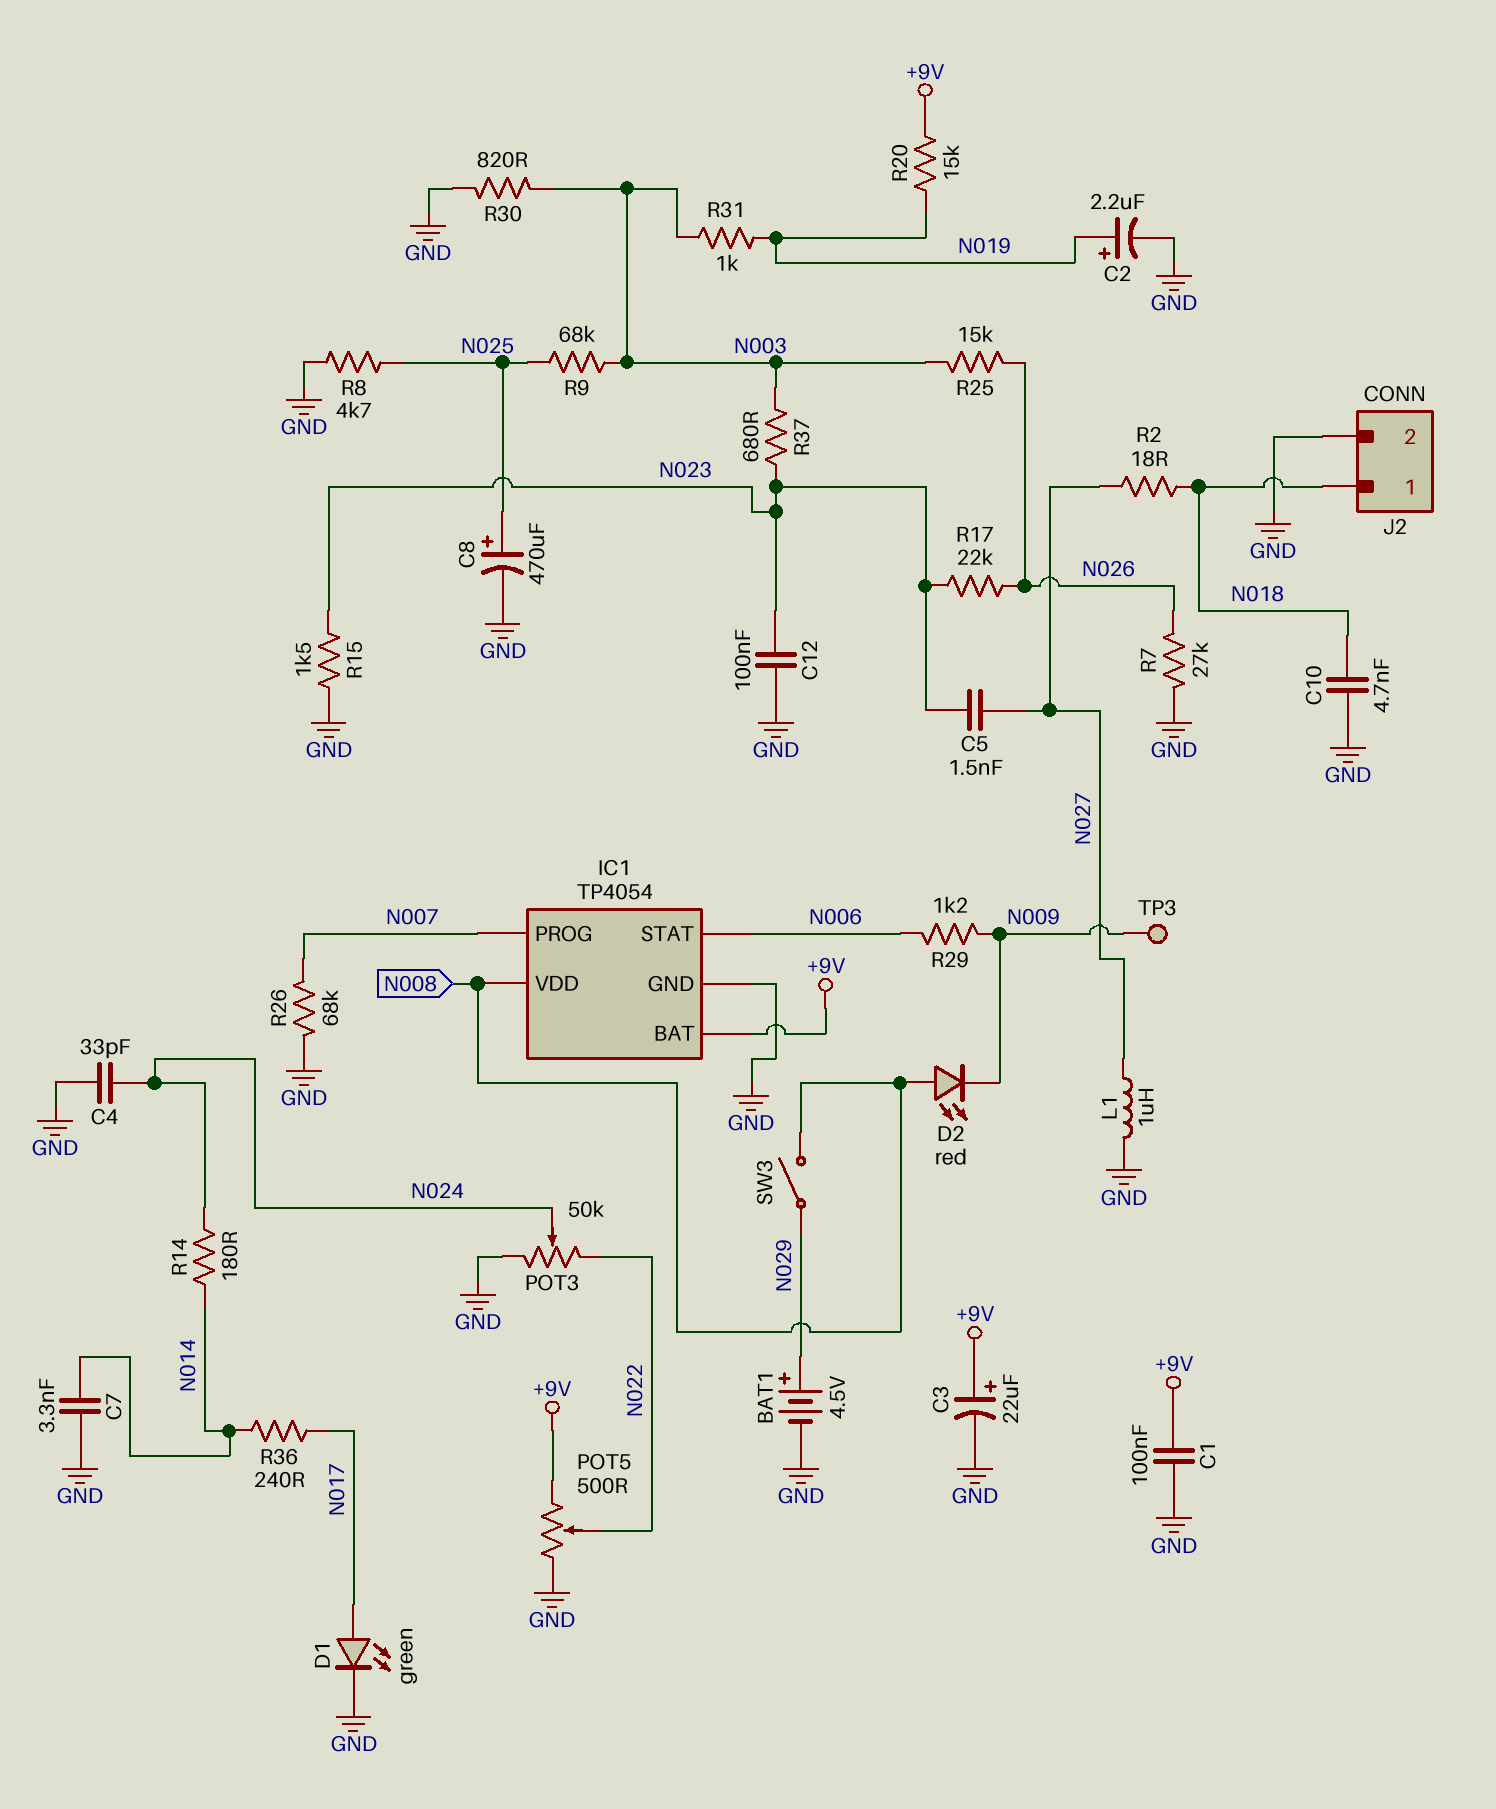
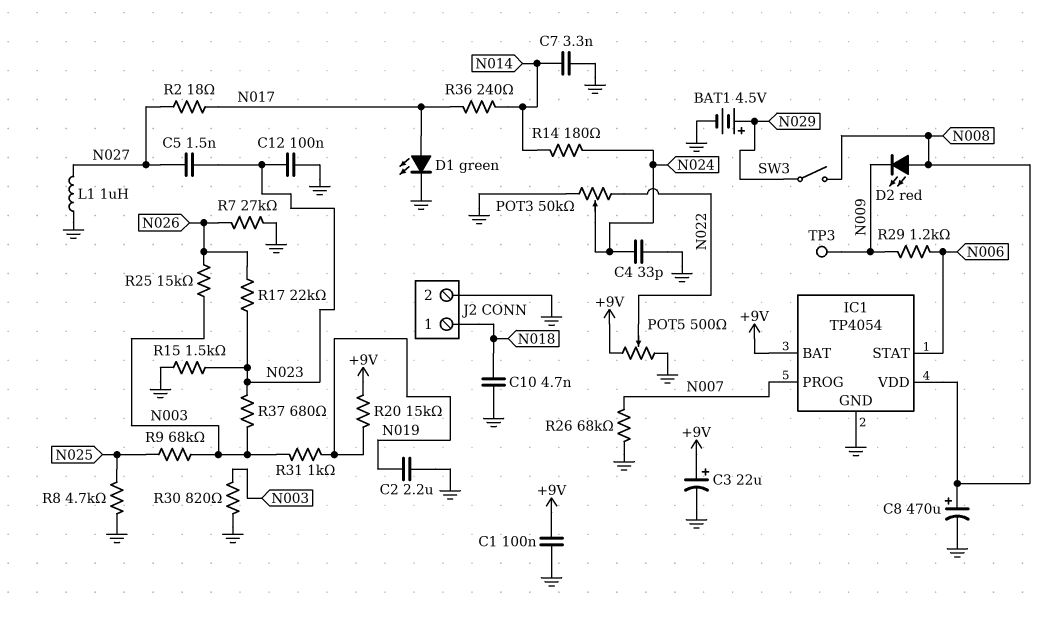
C2: 2.2uF (plus N019, minus GND) -> 2.2uF (GND, N019)
C8: 470uF (plus N025, minus GND) -> 470uF (plus N008, minus GND)
R2: 18 (N018, N027) -> 18 (N017, N027)

